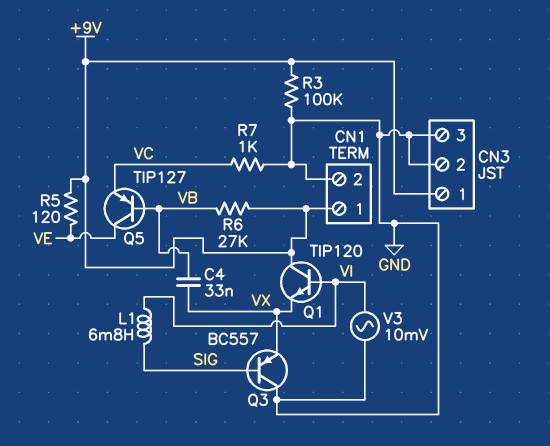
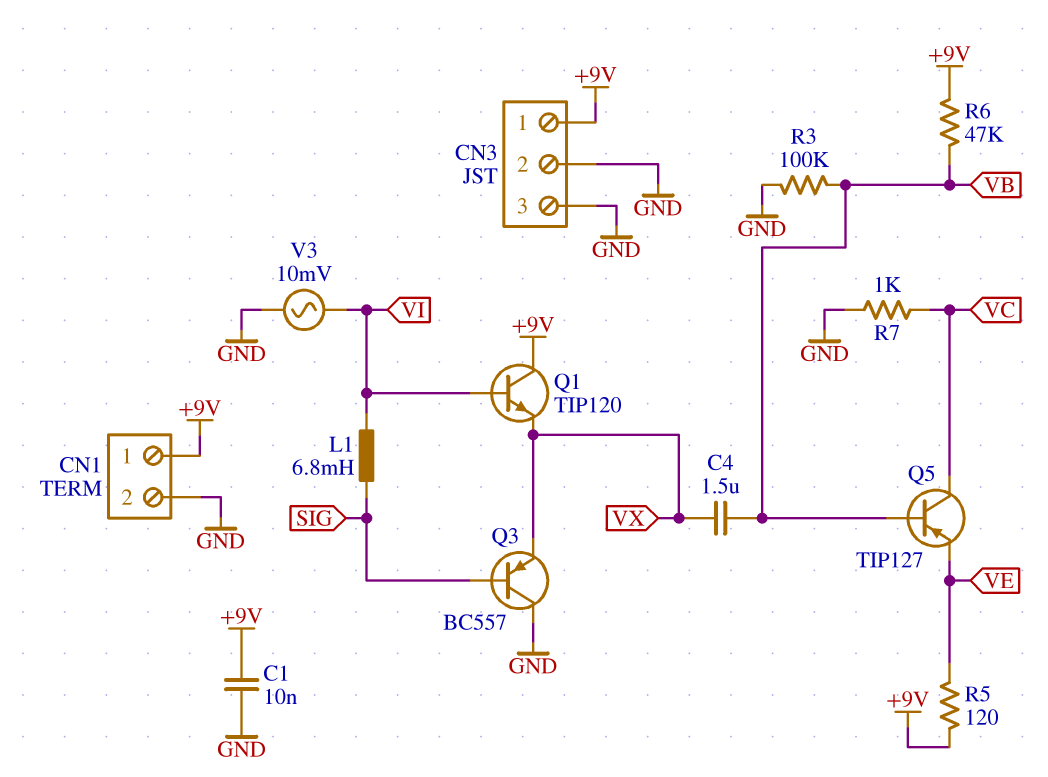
C1: none -> 10nF (+9V, GND)
C4: 33nF (VB, VX) -> 1.5uF (VB, VX)
Q5: PNP TIP127 (B VB, C VE, E VC) -> PNP TIP127 (B VB, C VC, E VE)
R3: 100k (+9V, GND) -> 100k (GND, VB)
R6: 27k (+9V, VB) -> 47k (+9V, VB)

